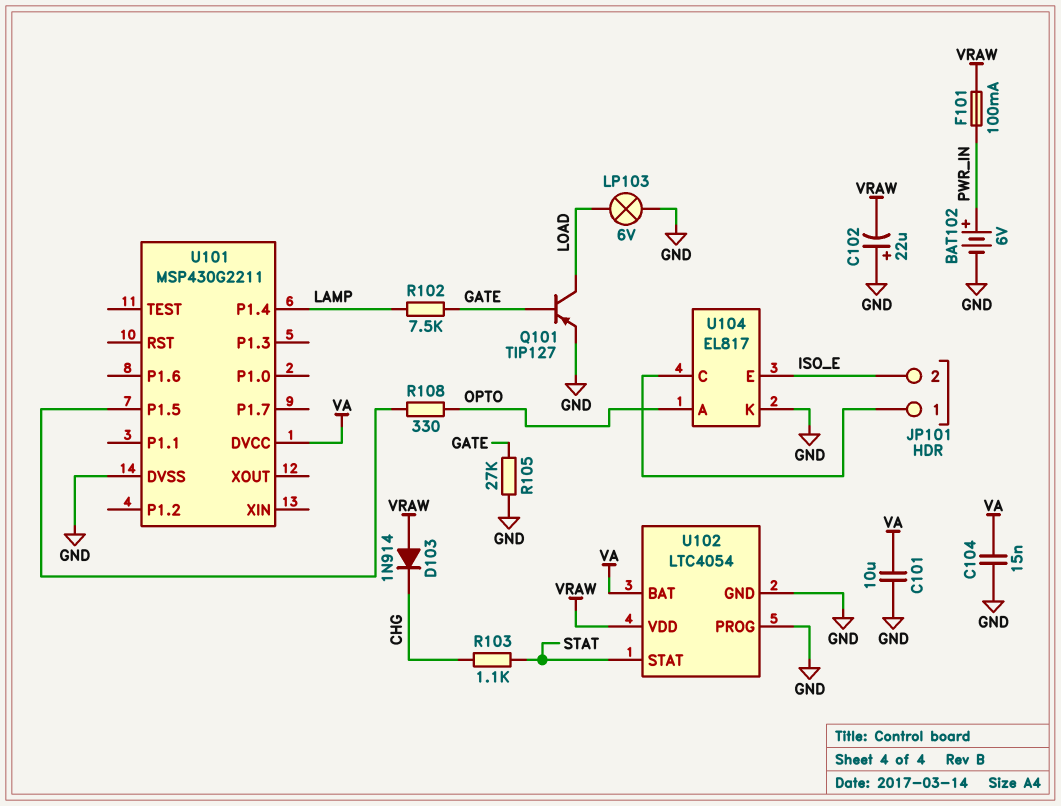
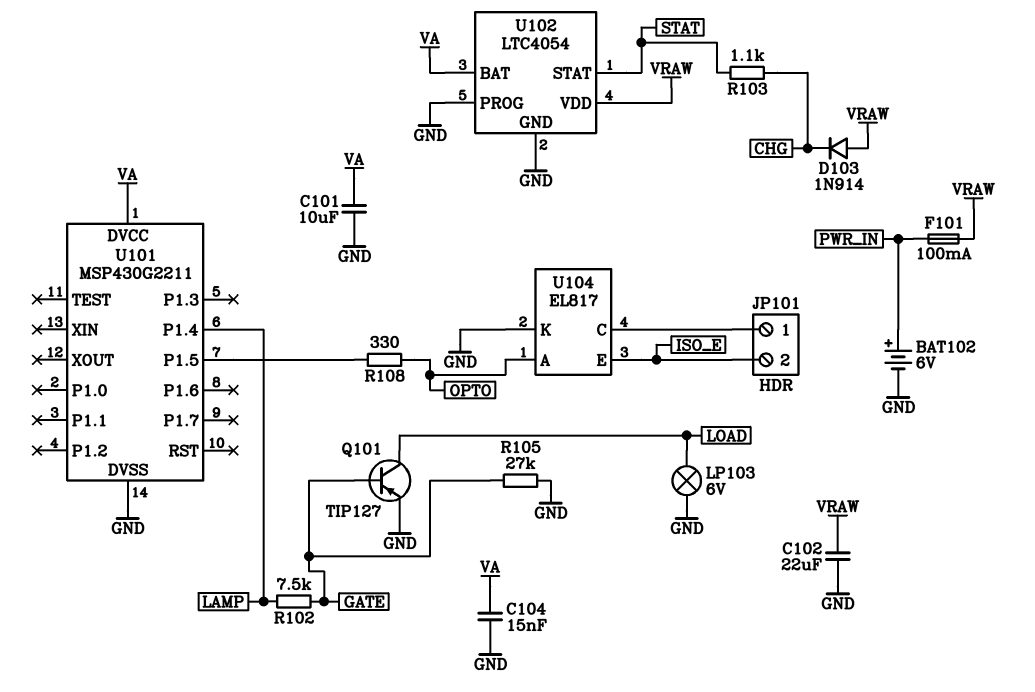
C102: 22uF (plus GND, minus VRAW) -> 22uF (GND, VRAW)

